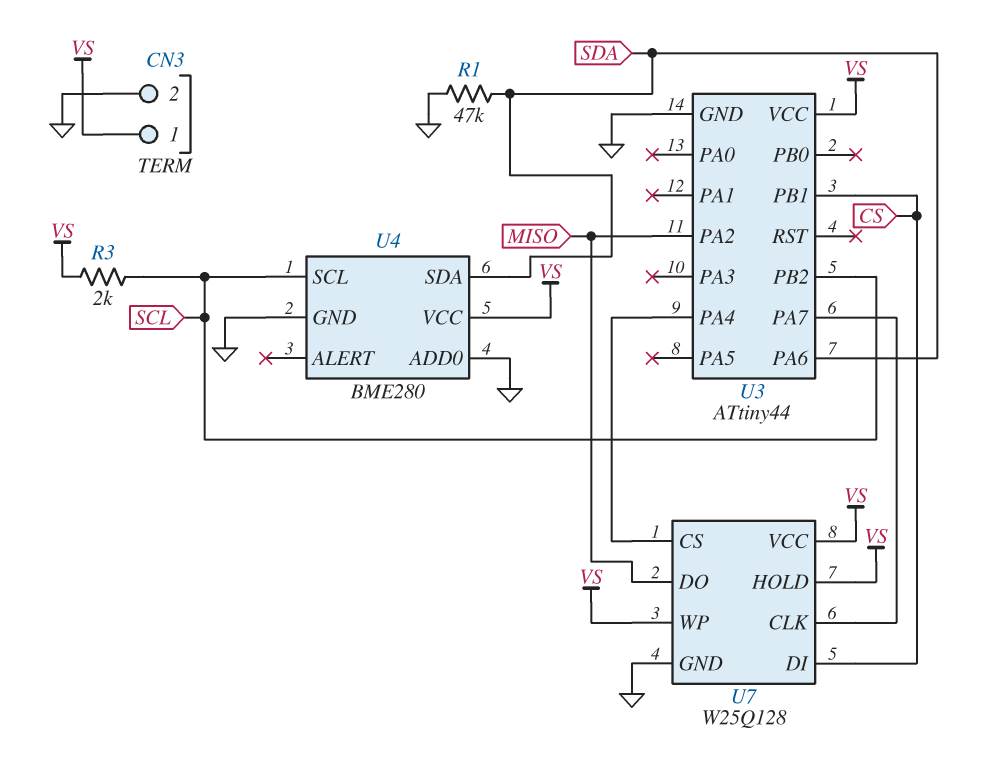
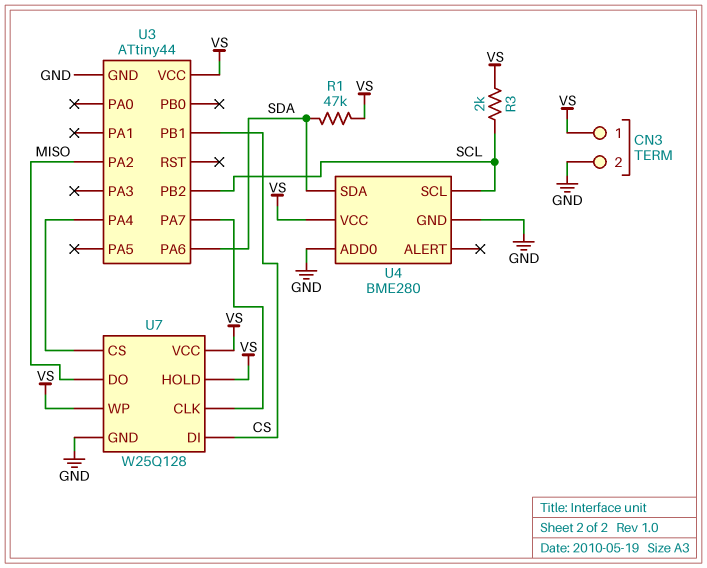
R1: 47k (GND, SDA) -> 47k (SDA, VS)

